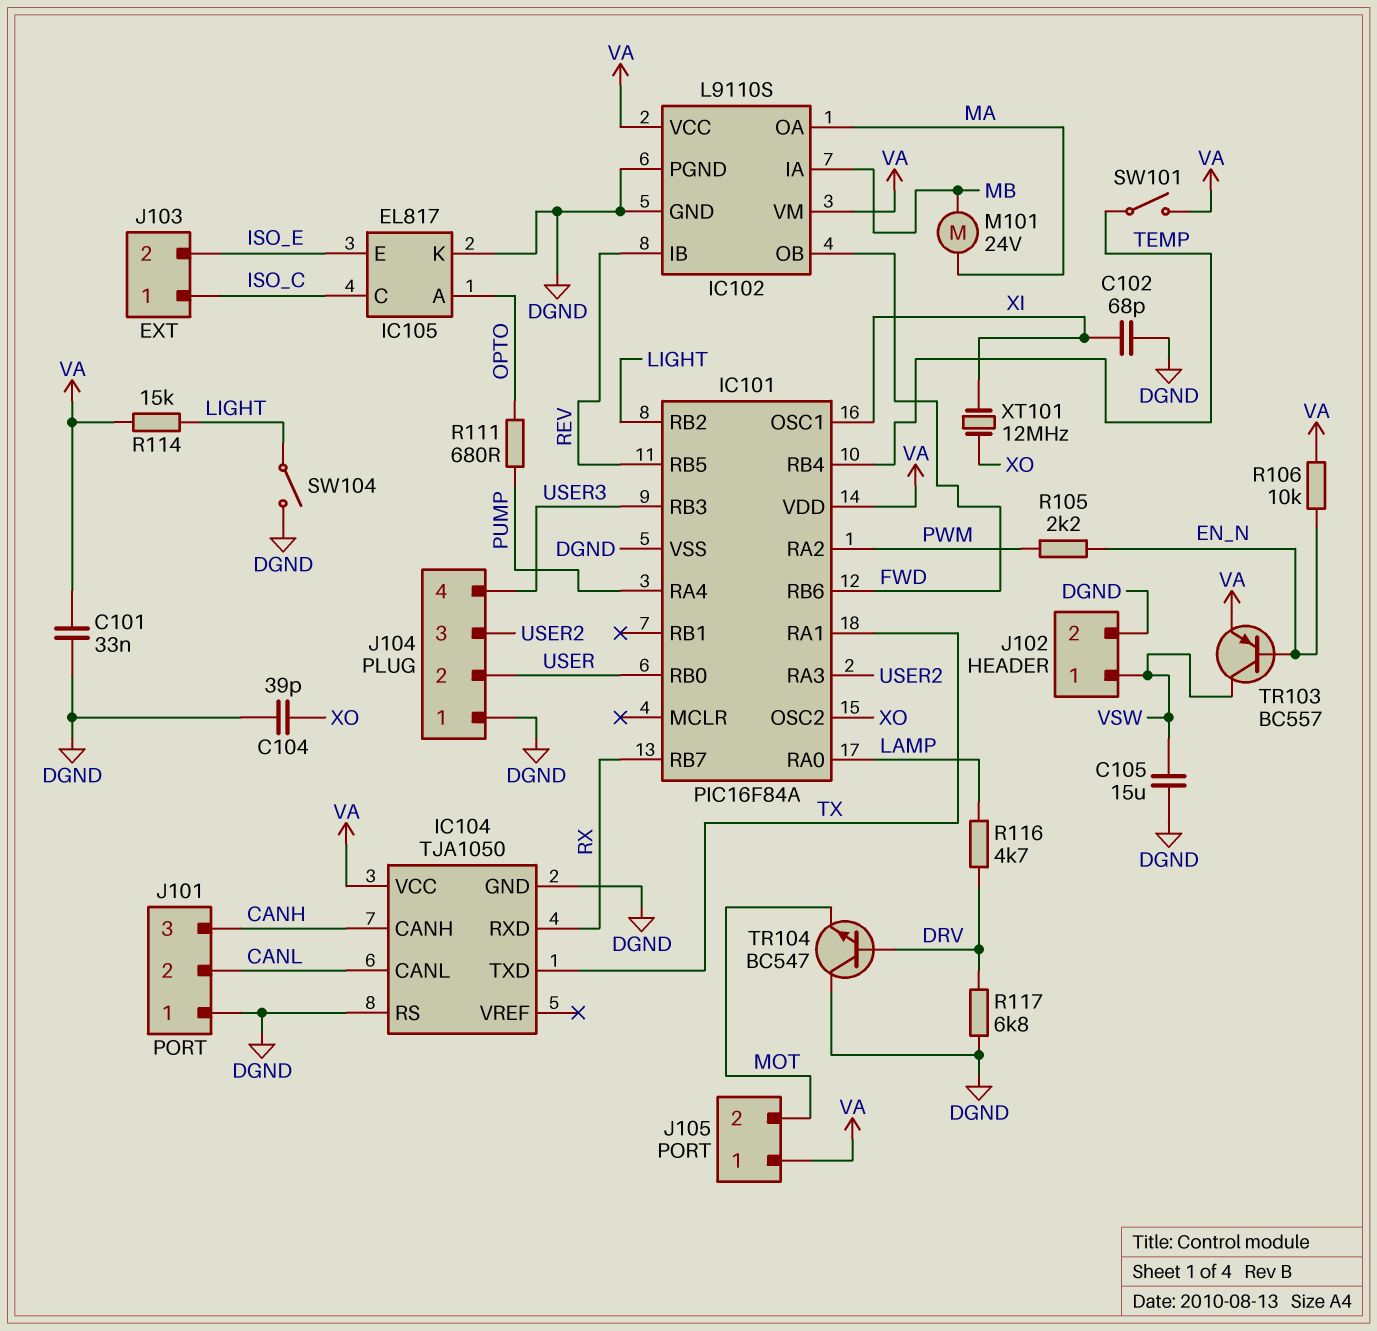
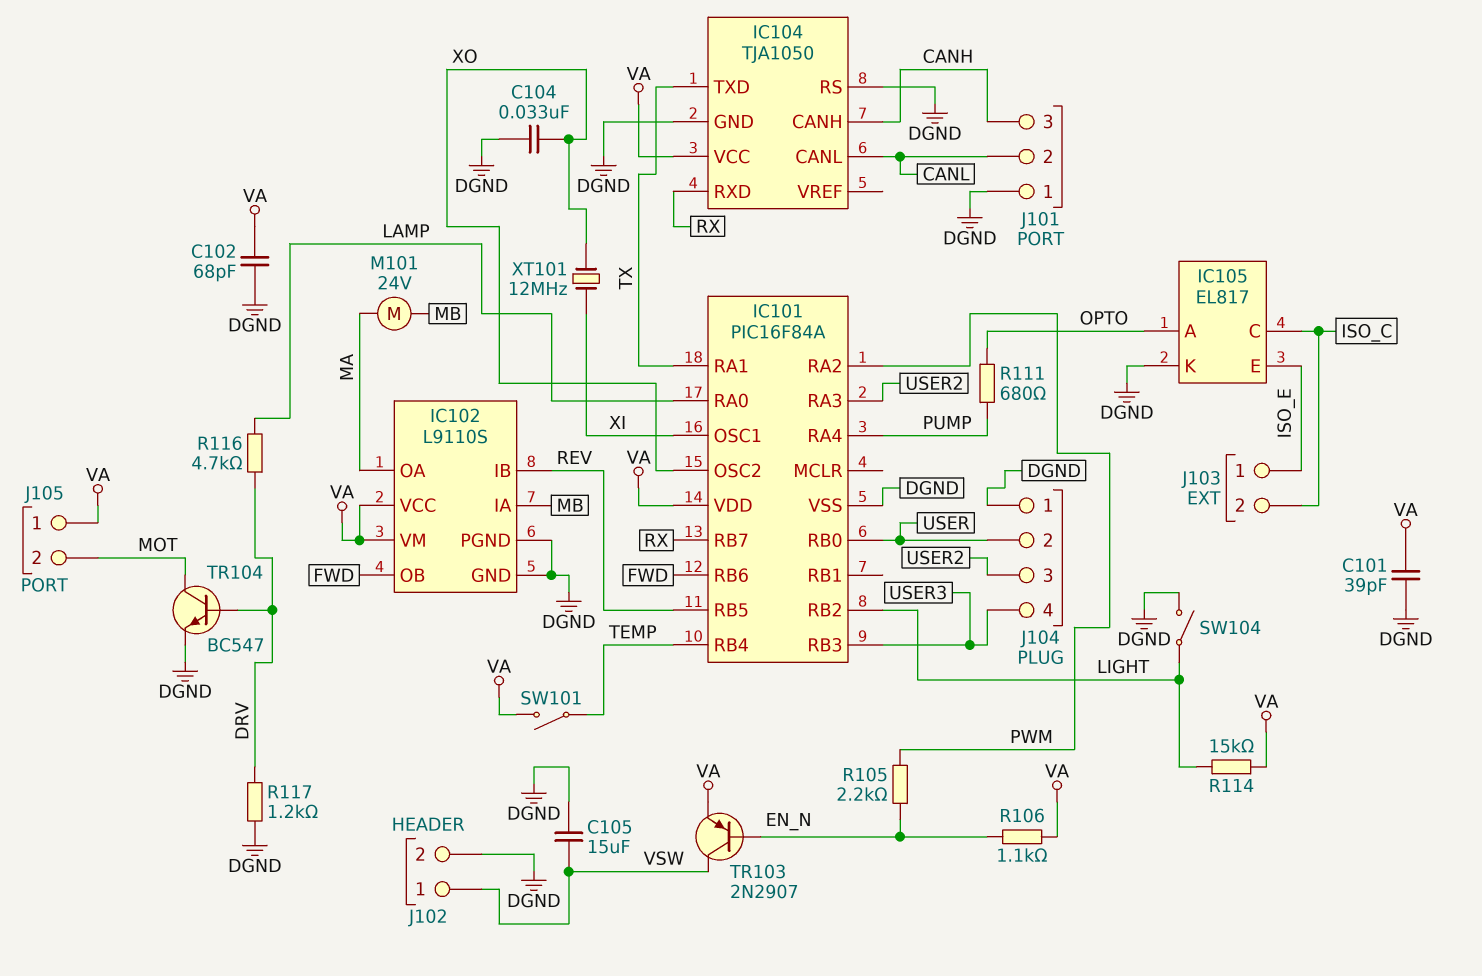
C101: 33nF (DGND, VA) -> 39pF (DGND, VA)
C102: 68pF (DGND, XI) -> 68pF (DGND, VA)
C104: 39pF (DGND, XO) -> 33nF (DGND, XO)
J103 pin 1: ISO_C -> ISO_E
J103 pin 2: ISO_E -> ISO_C
R106: 10k (EN_N, VA) -> 1.1k (EN_N, VA)
R117: 6.8k (DGND, DRV) -> 1.2k (DGND, DRV)
TR103: PNP BC557 (B EN_N, C VSW, E VA) -> PNP 2N2907 (B EN_N, C VSW, E VA)
TR104: NPN BC547 (B DRV, C DGND, E MOT) -> NPN BC547 (B DRV, C MOT, E DGND)

